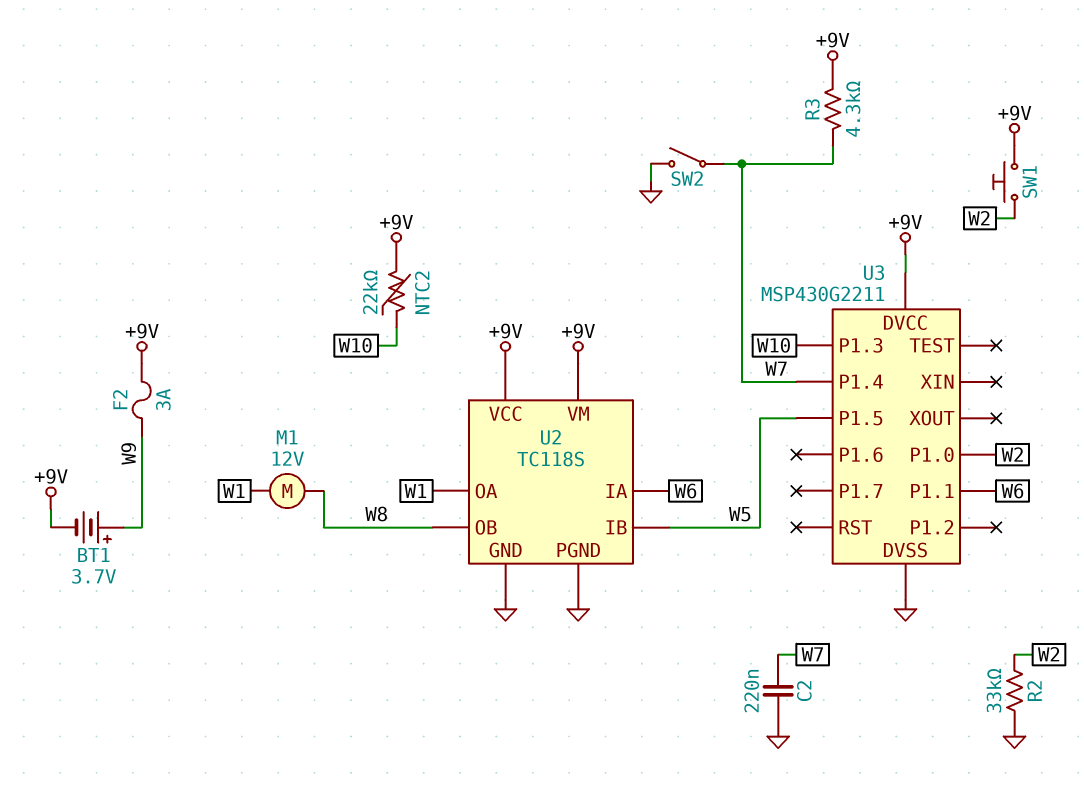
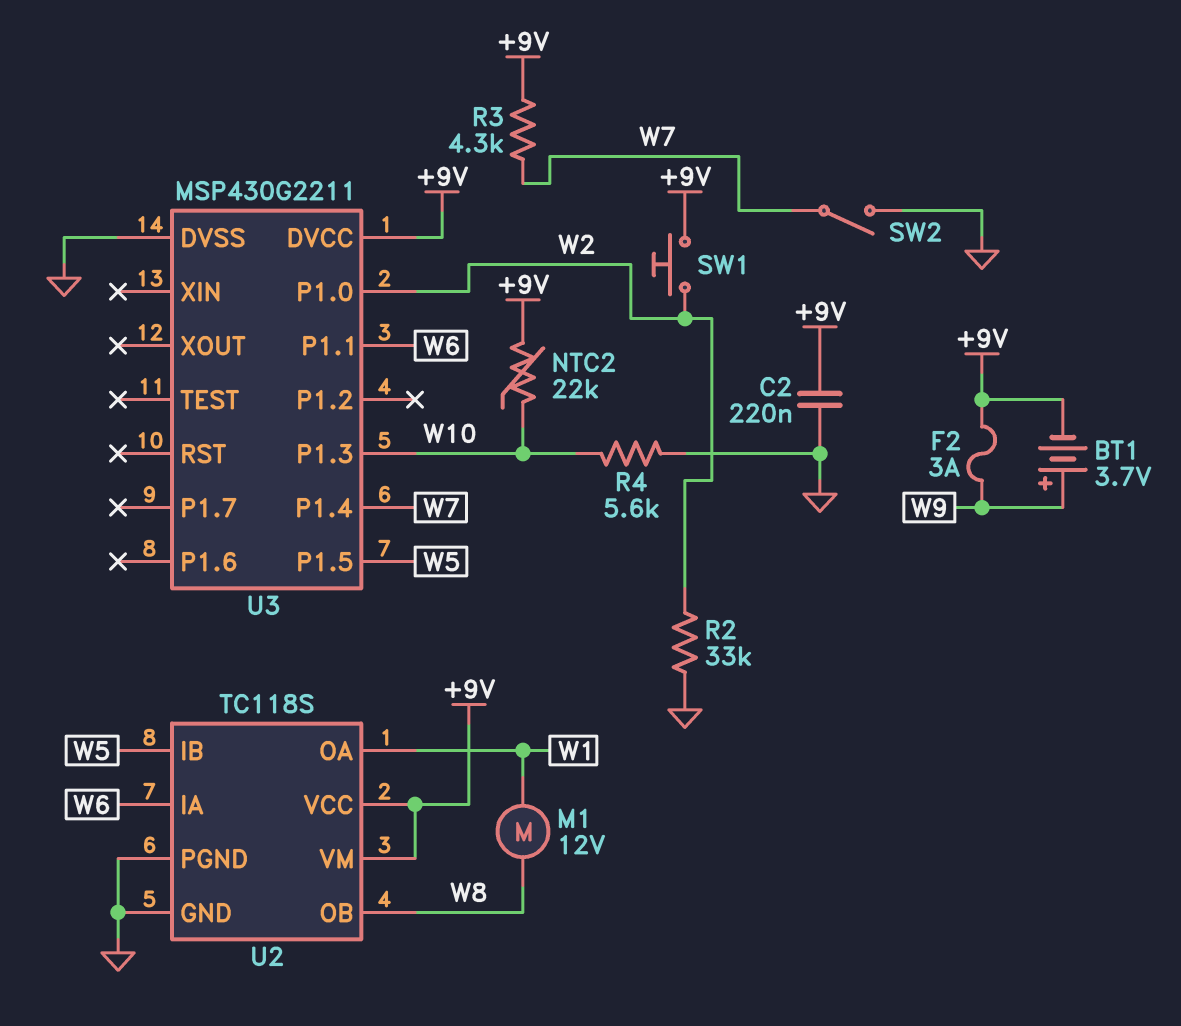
C2: 220nF (GND, W7) -> 220nF (+9V, GND)
R4: none -> 5.6k (GND, W10)

